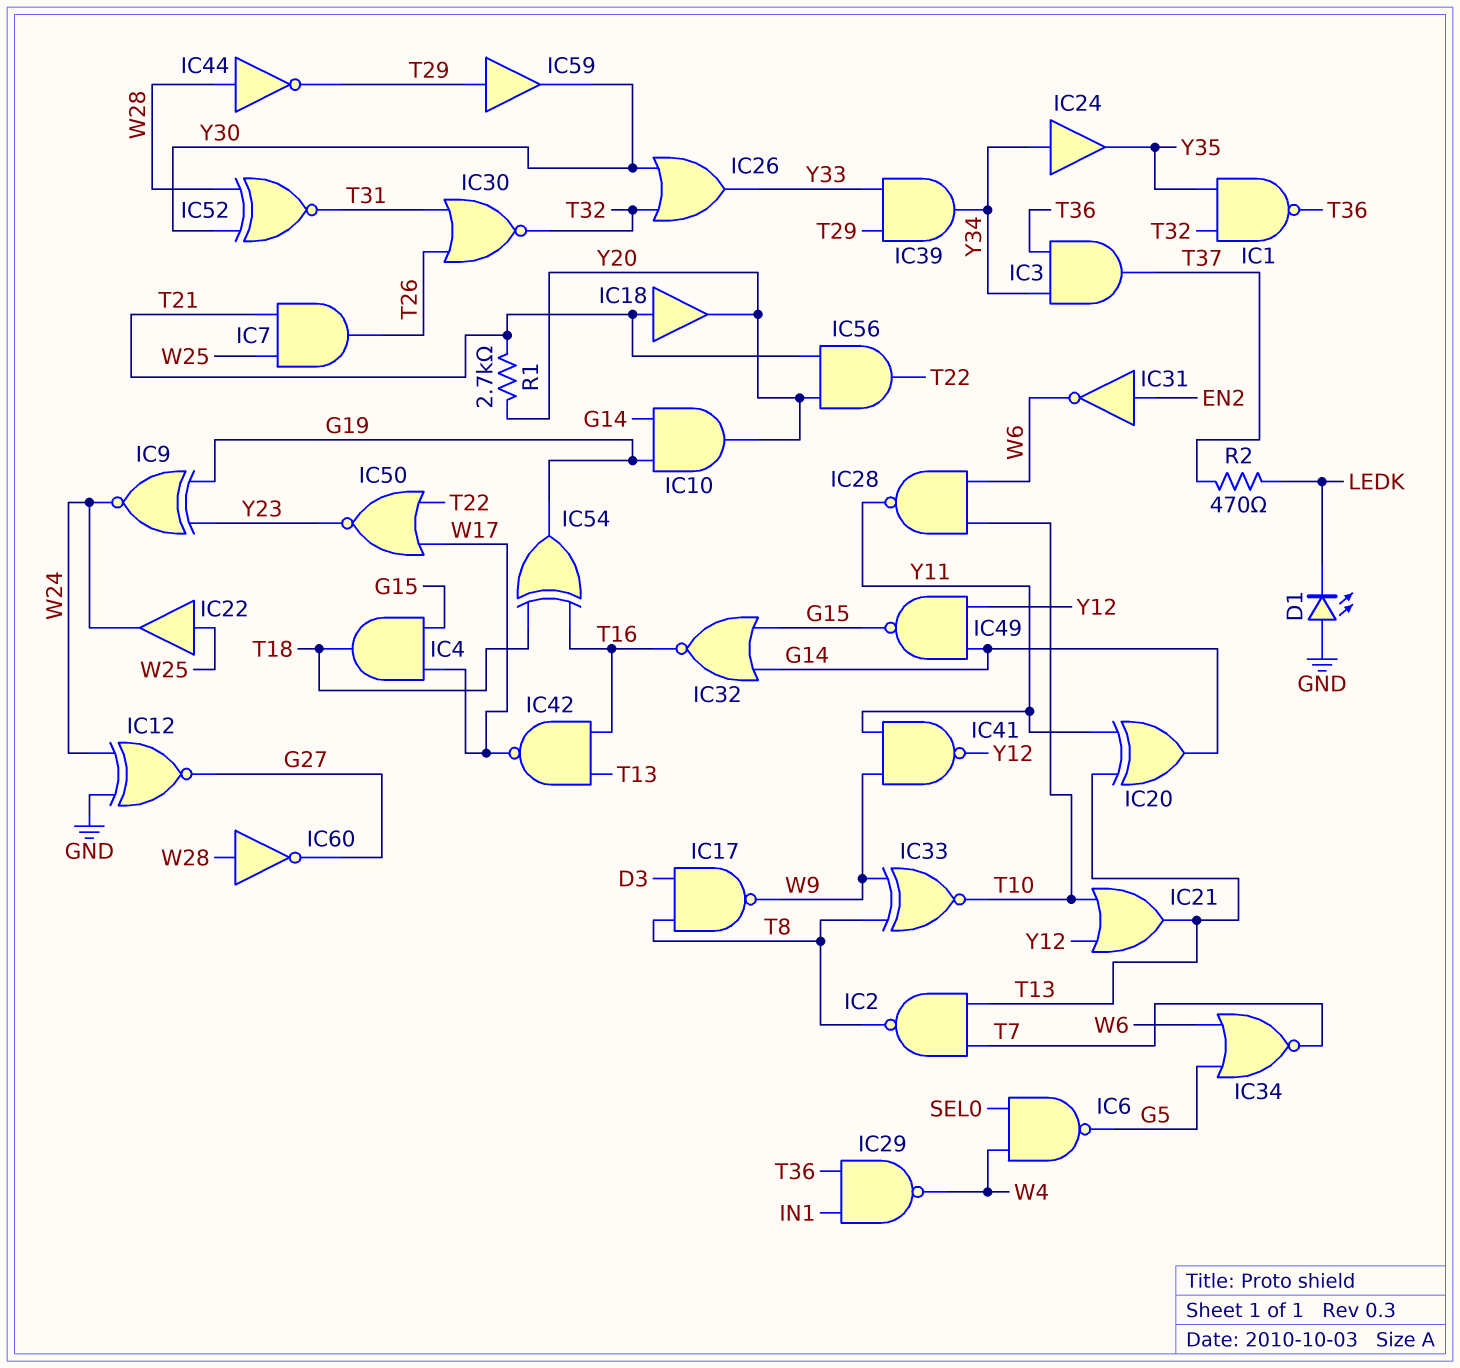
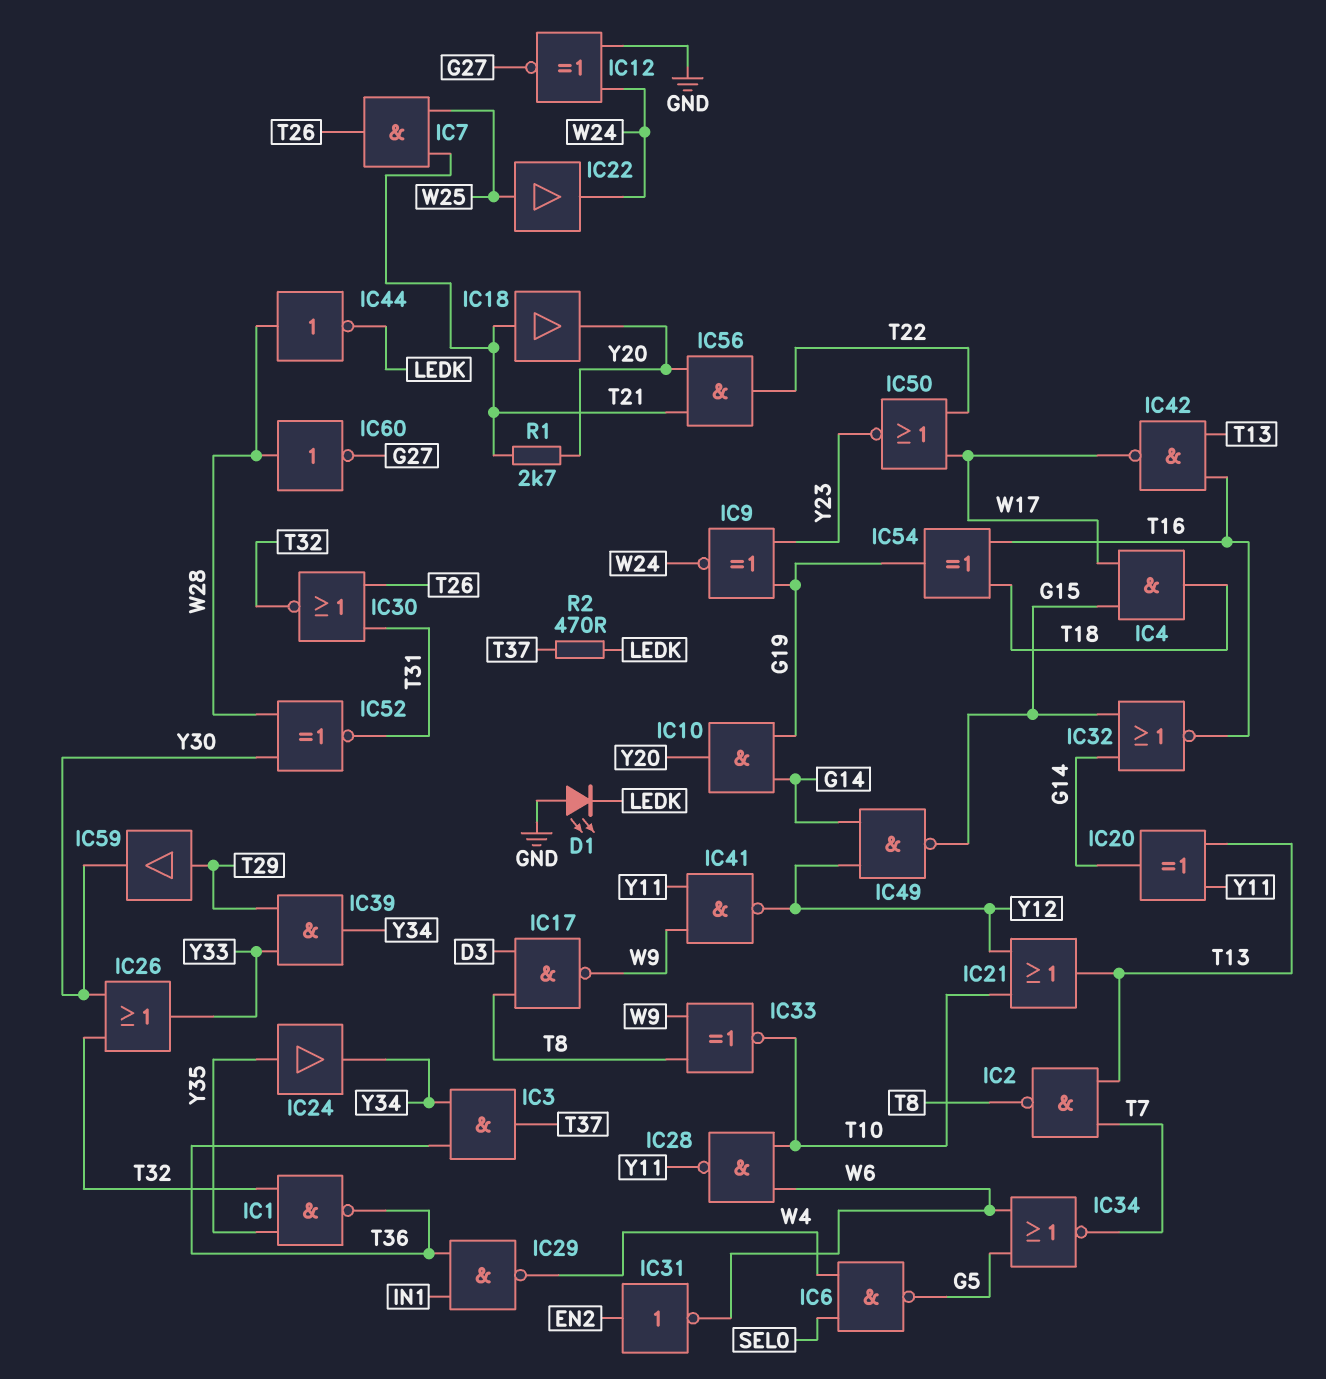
IC24: buffer (in Y34, out Y35) -> buffer (in Y35, out Y34)
IC44: NOT (in W28, out T29) -> NOT (in W28, out LEDK)

